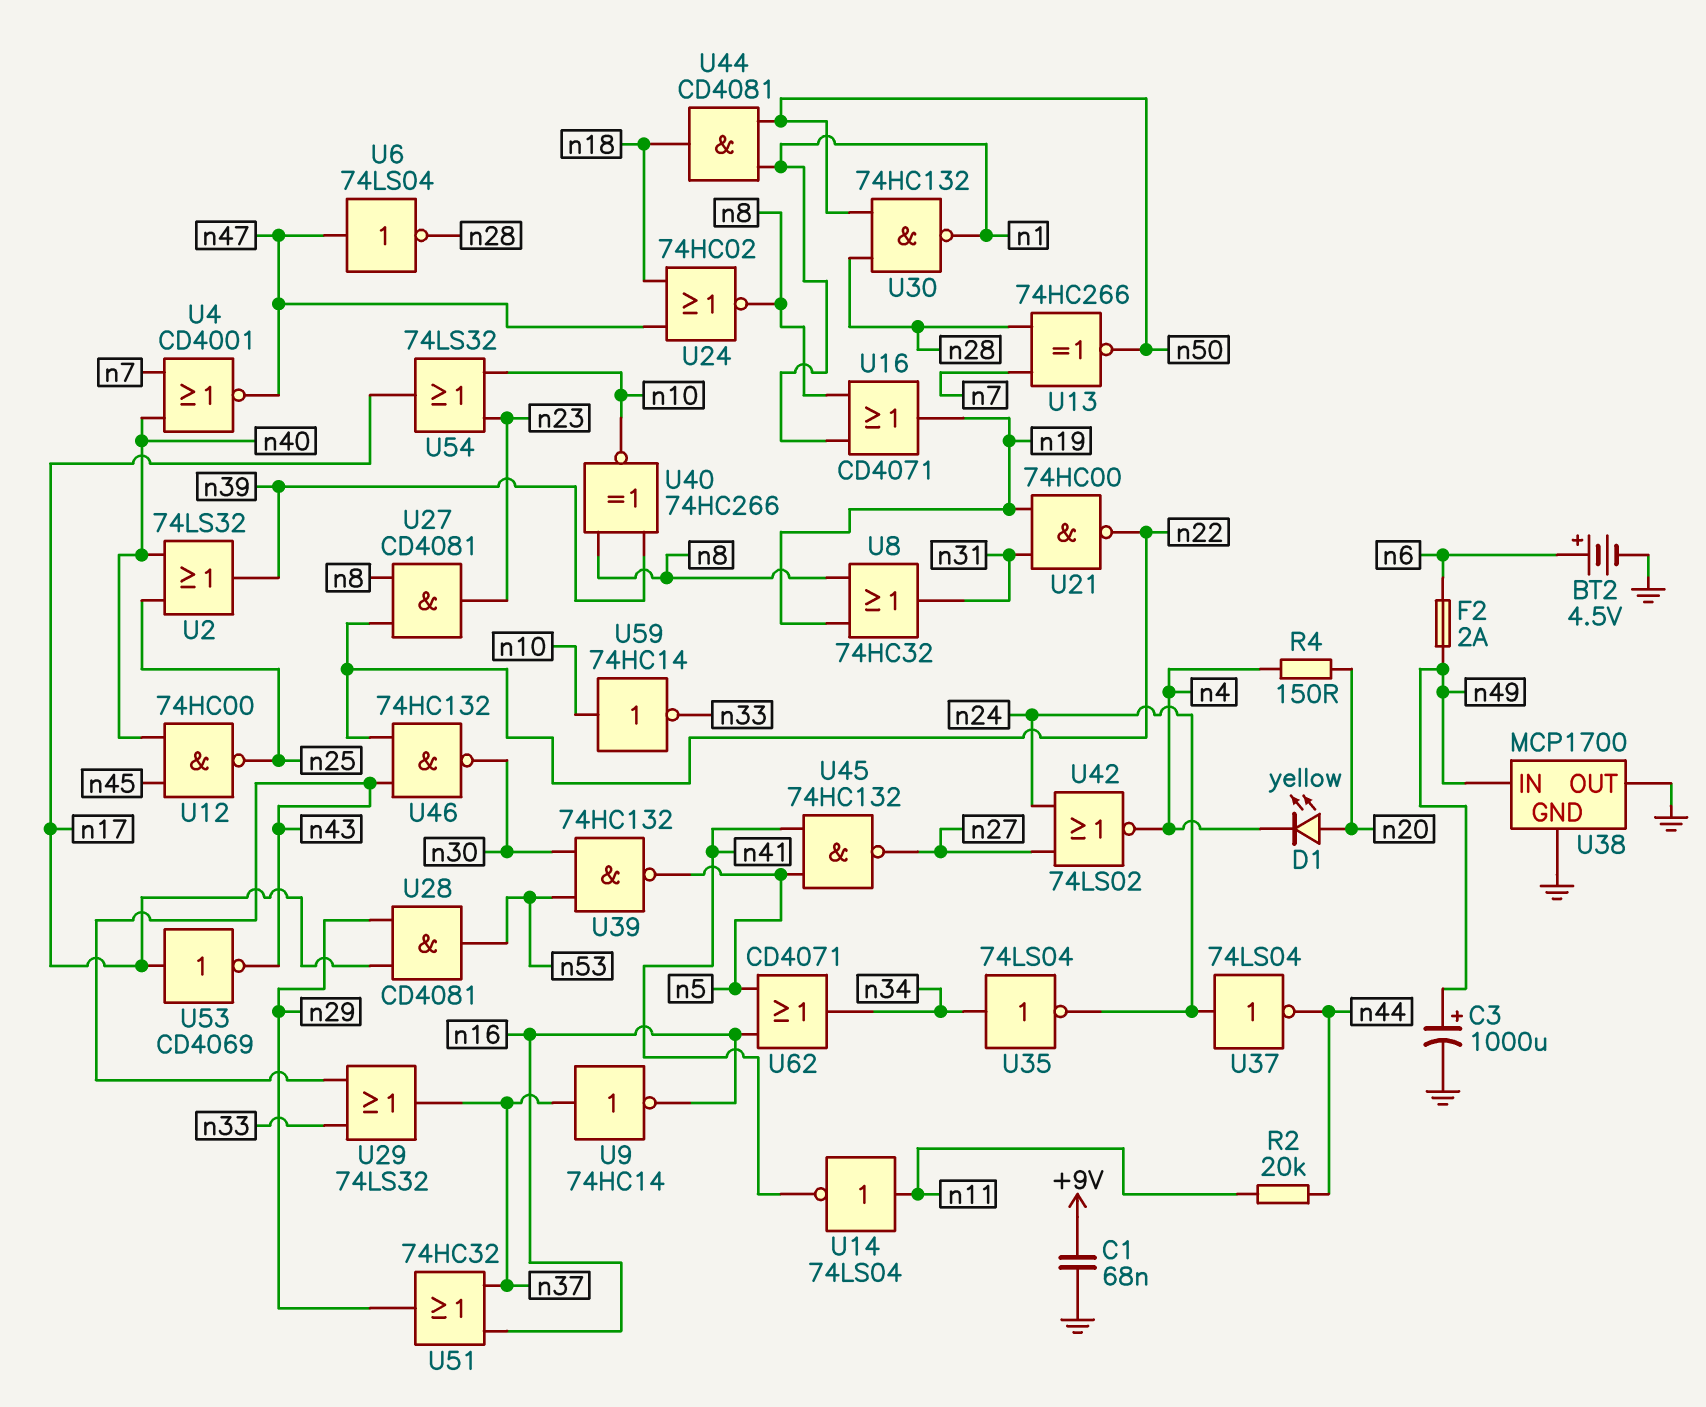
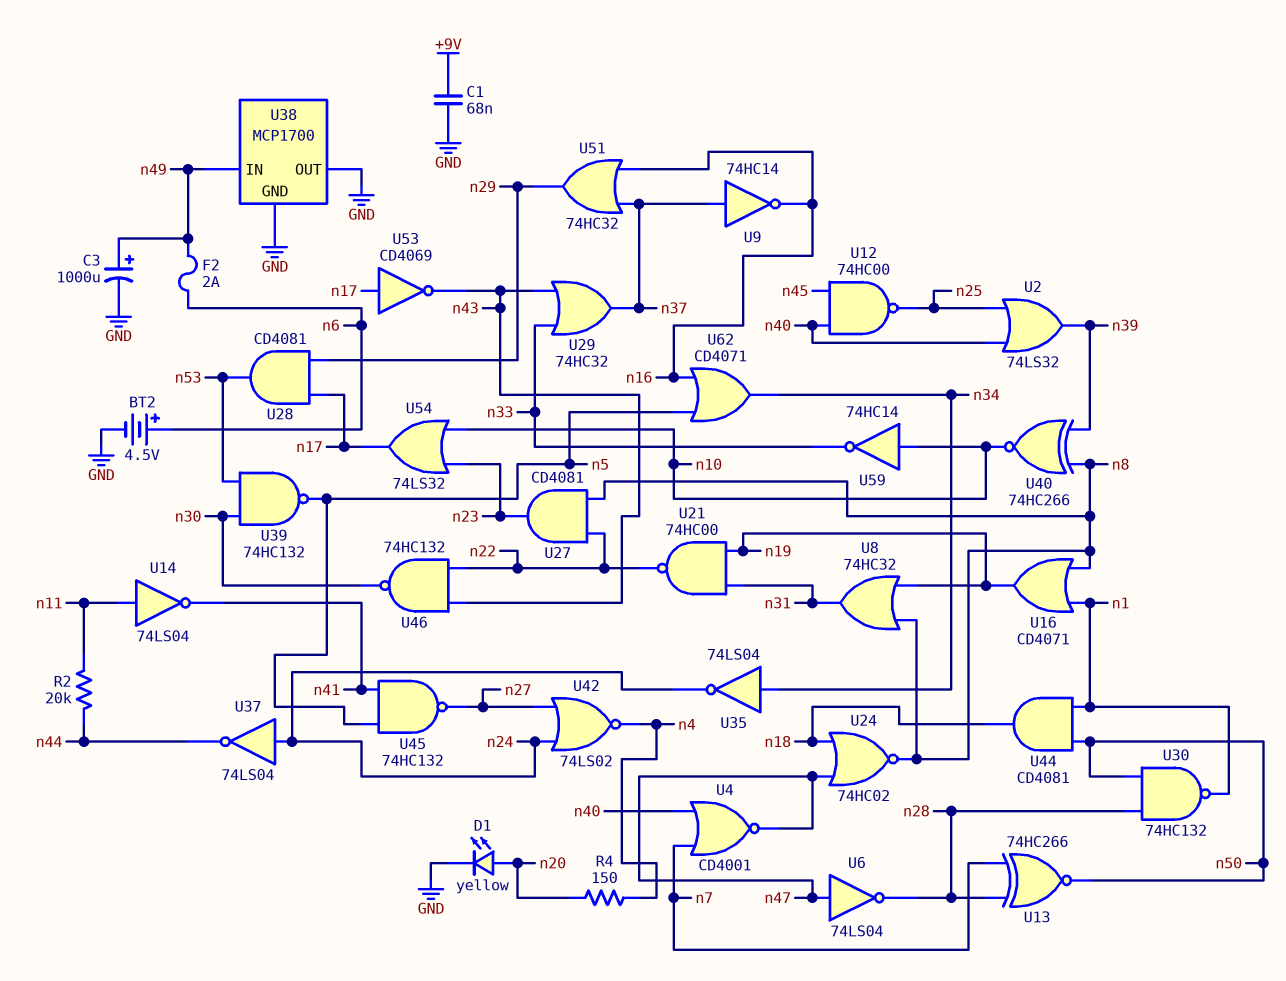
D1: LED yellow (A n20, K n4) -> LED yellow (A n20, K GND)
U29: OR 74LS32 (in n33, in n43, out n37) -> OR 74HC32 (in n33, in n43, out n37)

